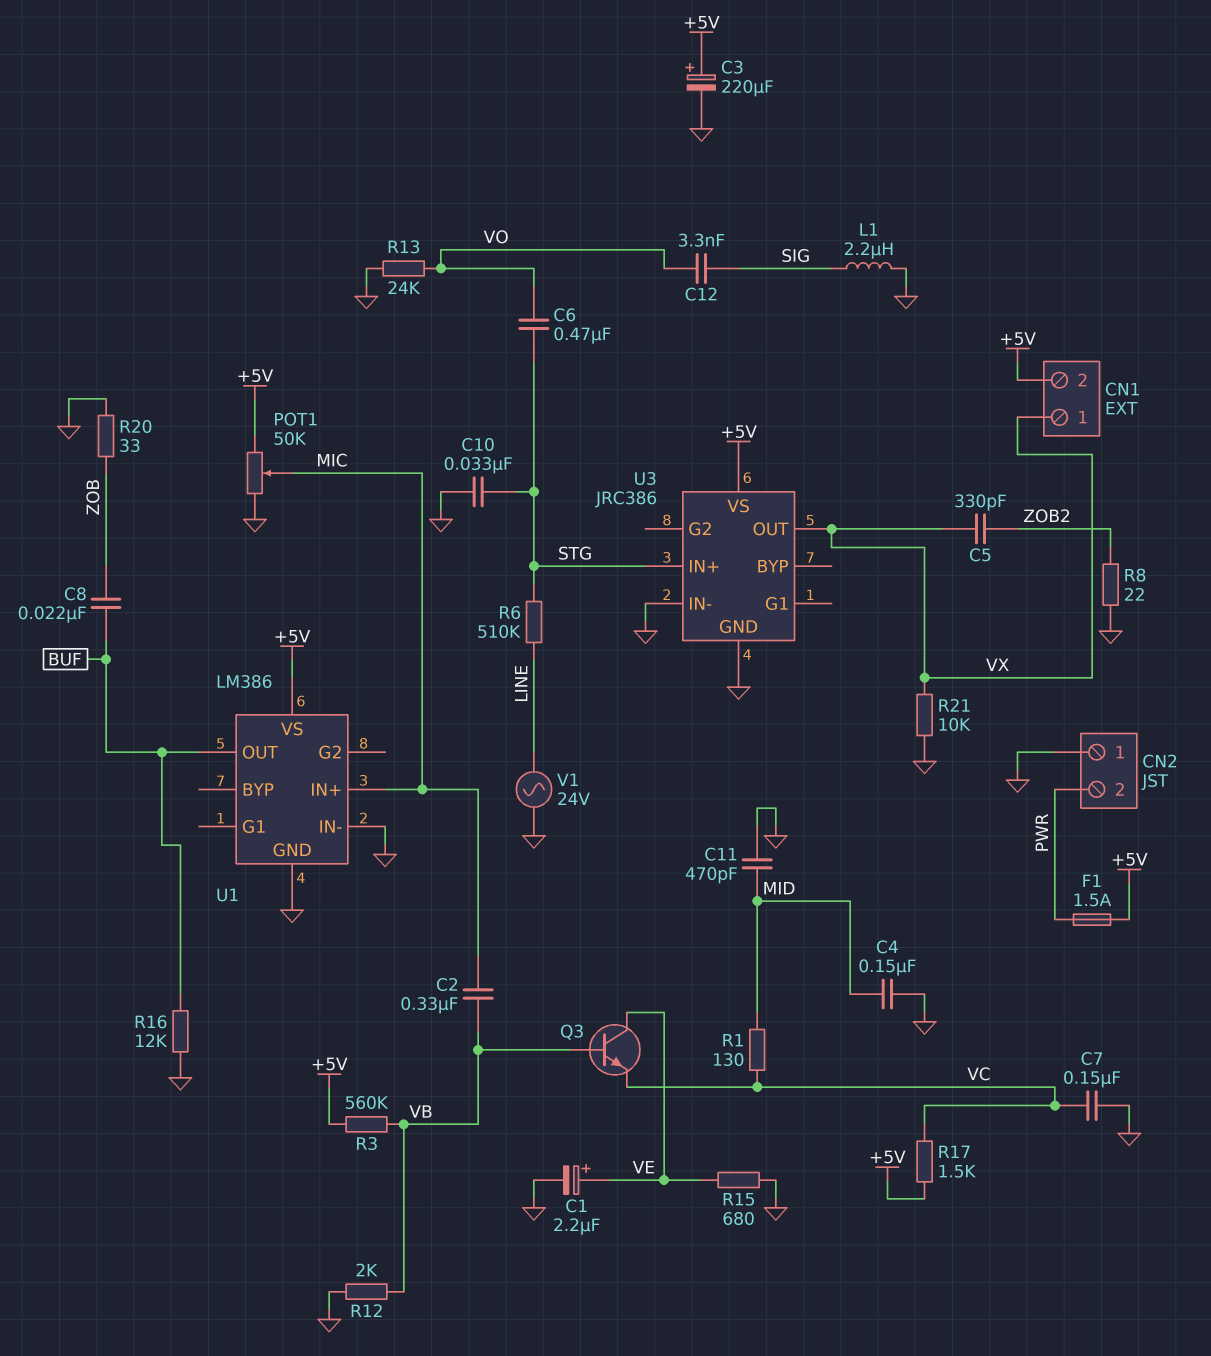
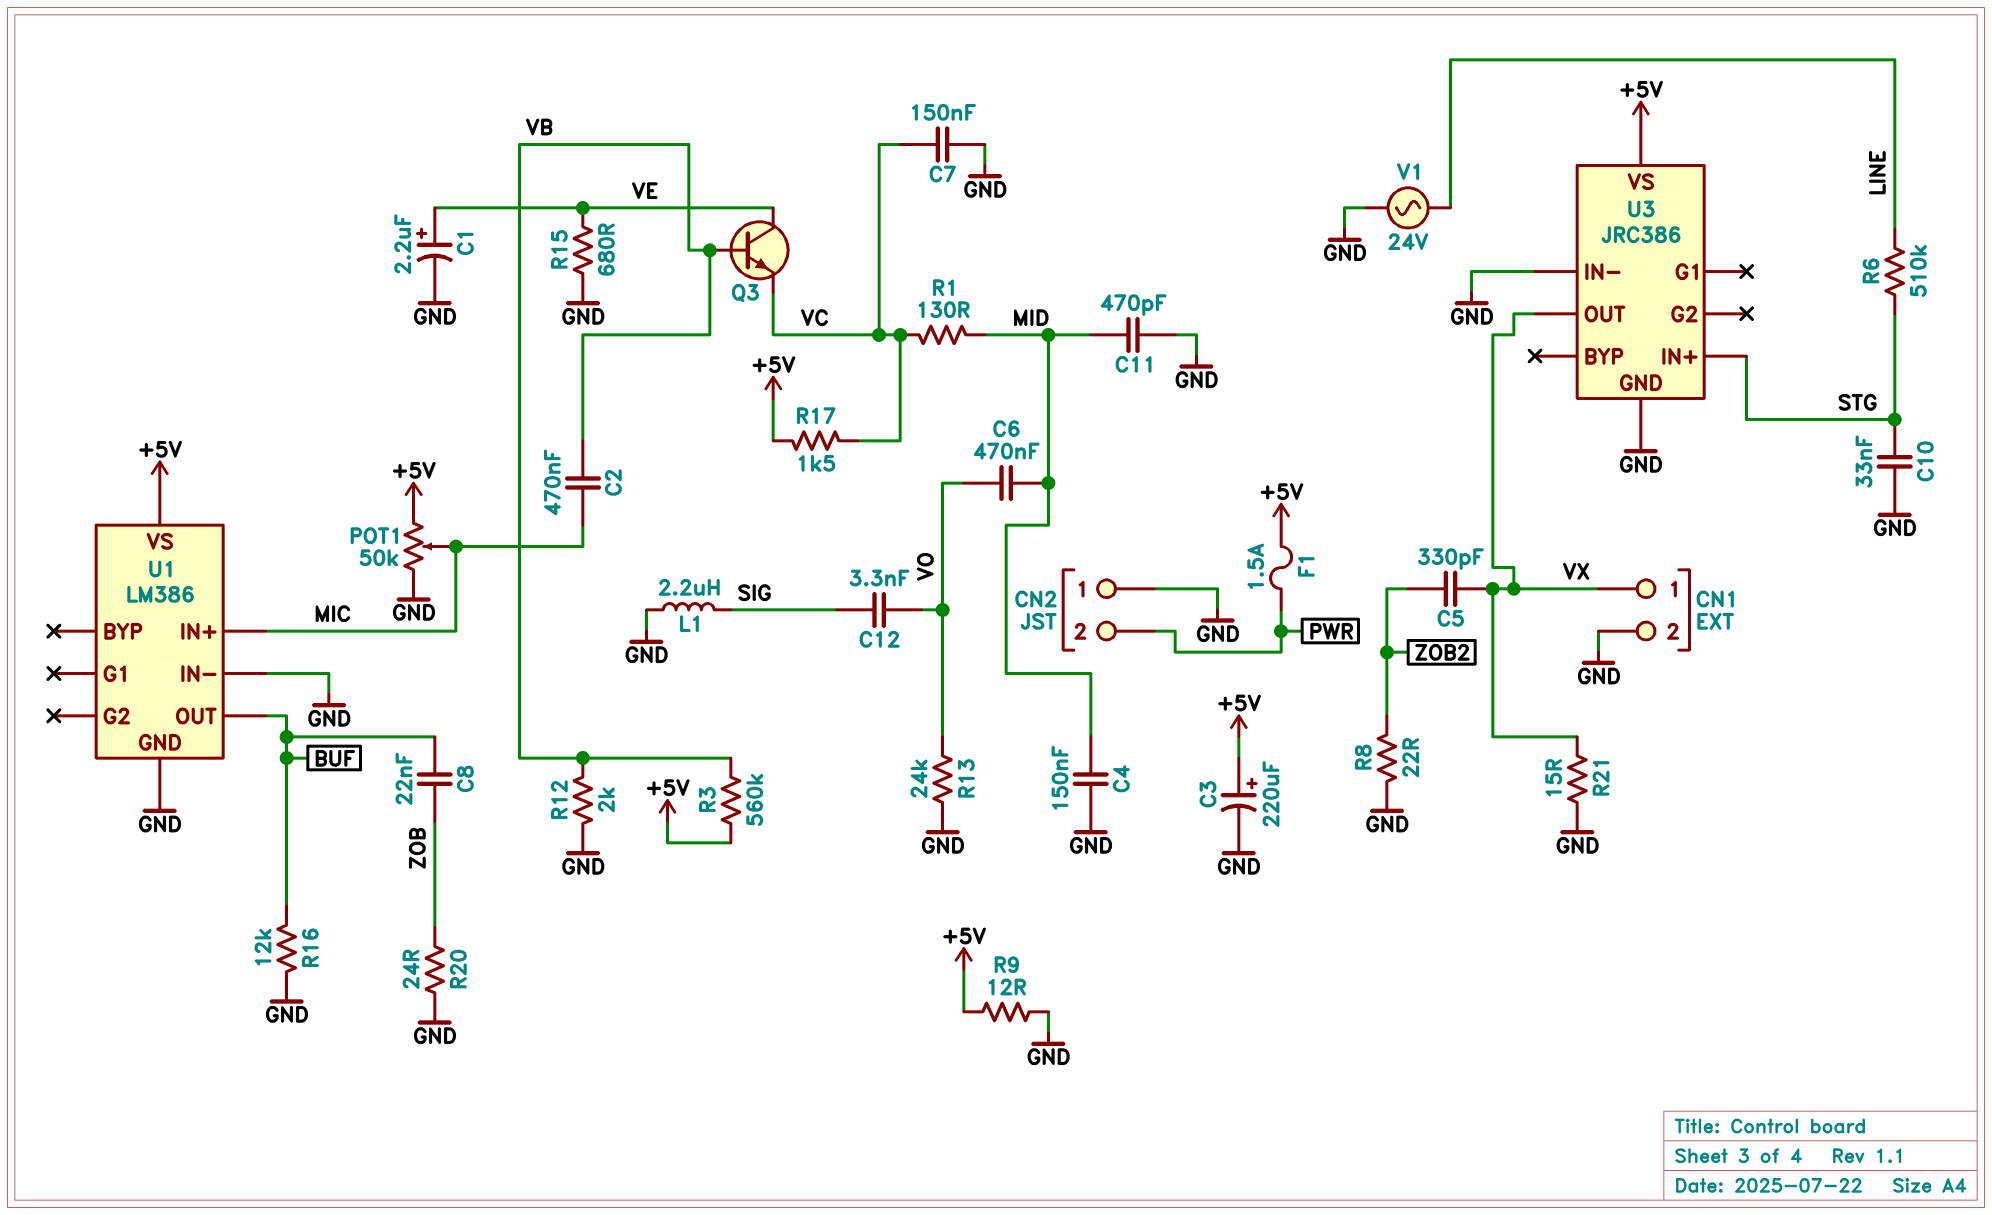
C2: 330nF (MIC, VB) -> 470nF (MIC, VB)
C6: 470nF (STG, VO) -> 470nF (MID, VO)
CN1 pin 2: +5V -> GND
R9: none -> 12 (+5V, GND)
R20: 33 (GND, ZOB) -> 24 (GND, ZOB)
R21: 10k (GND, VX) -> 15 (GND, VX)

